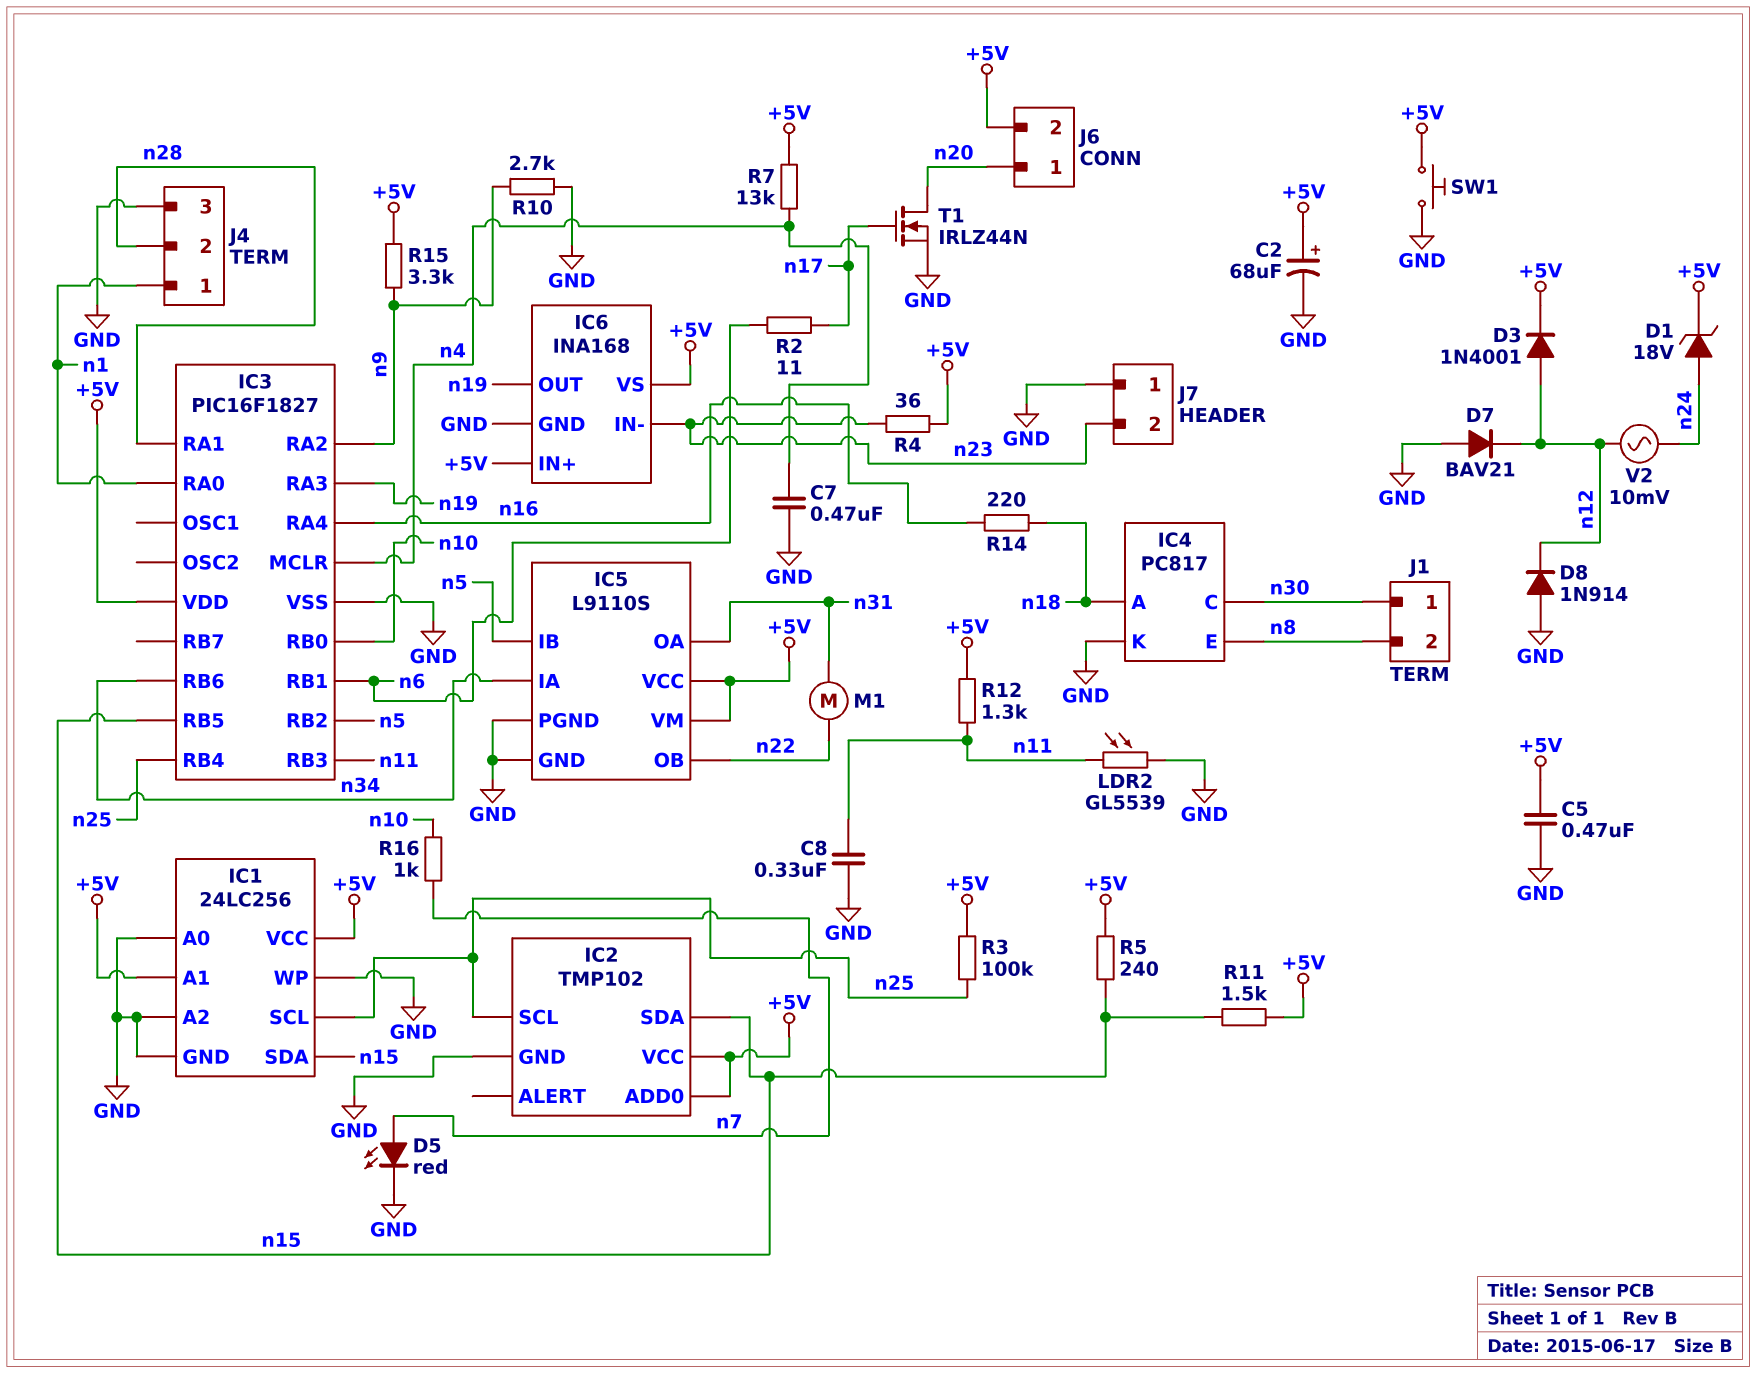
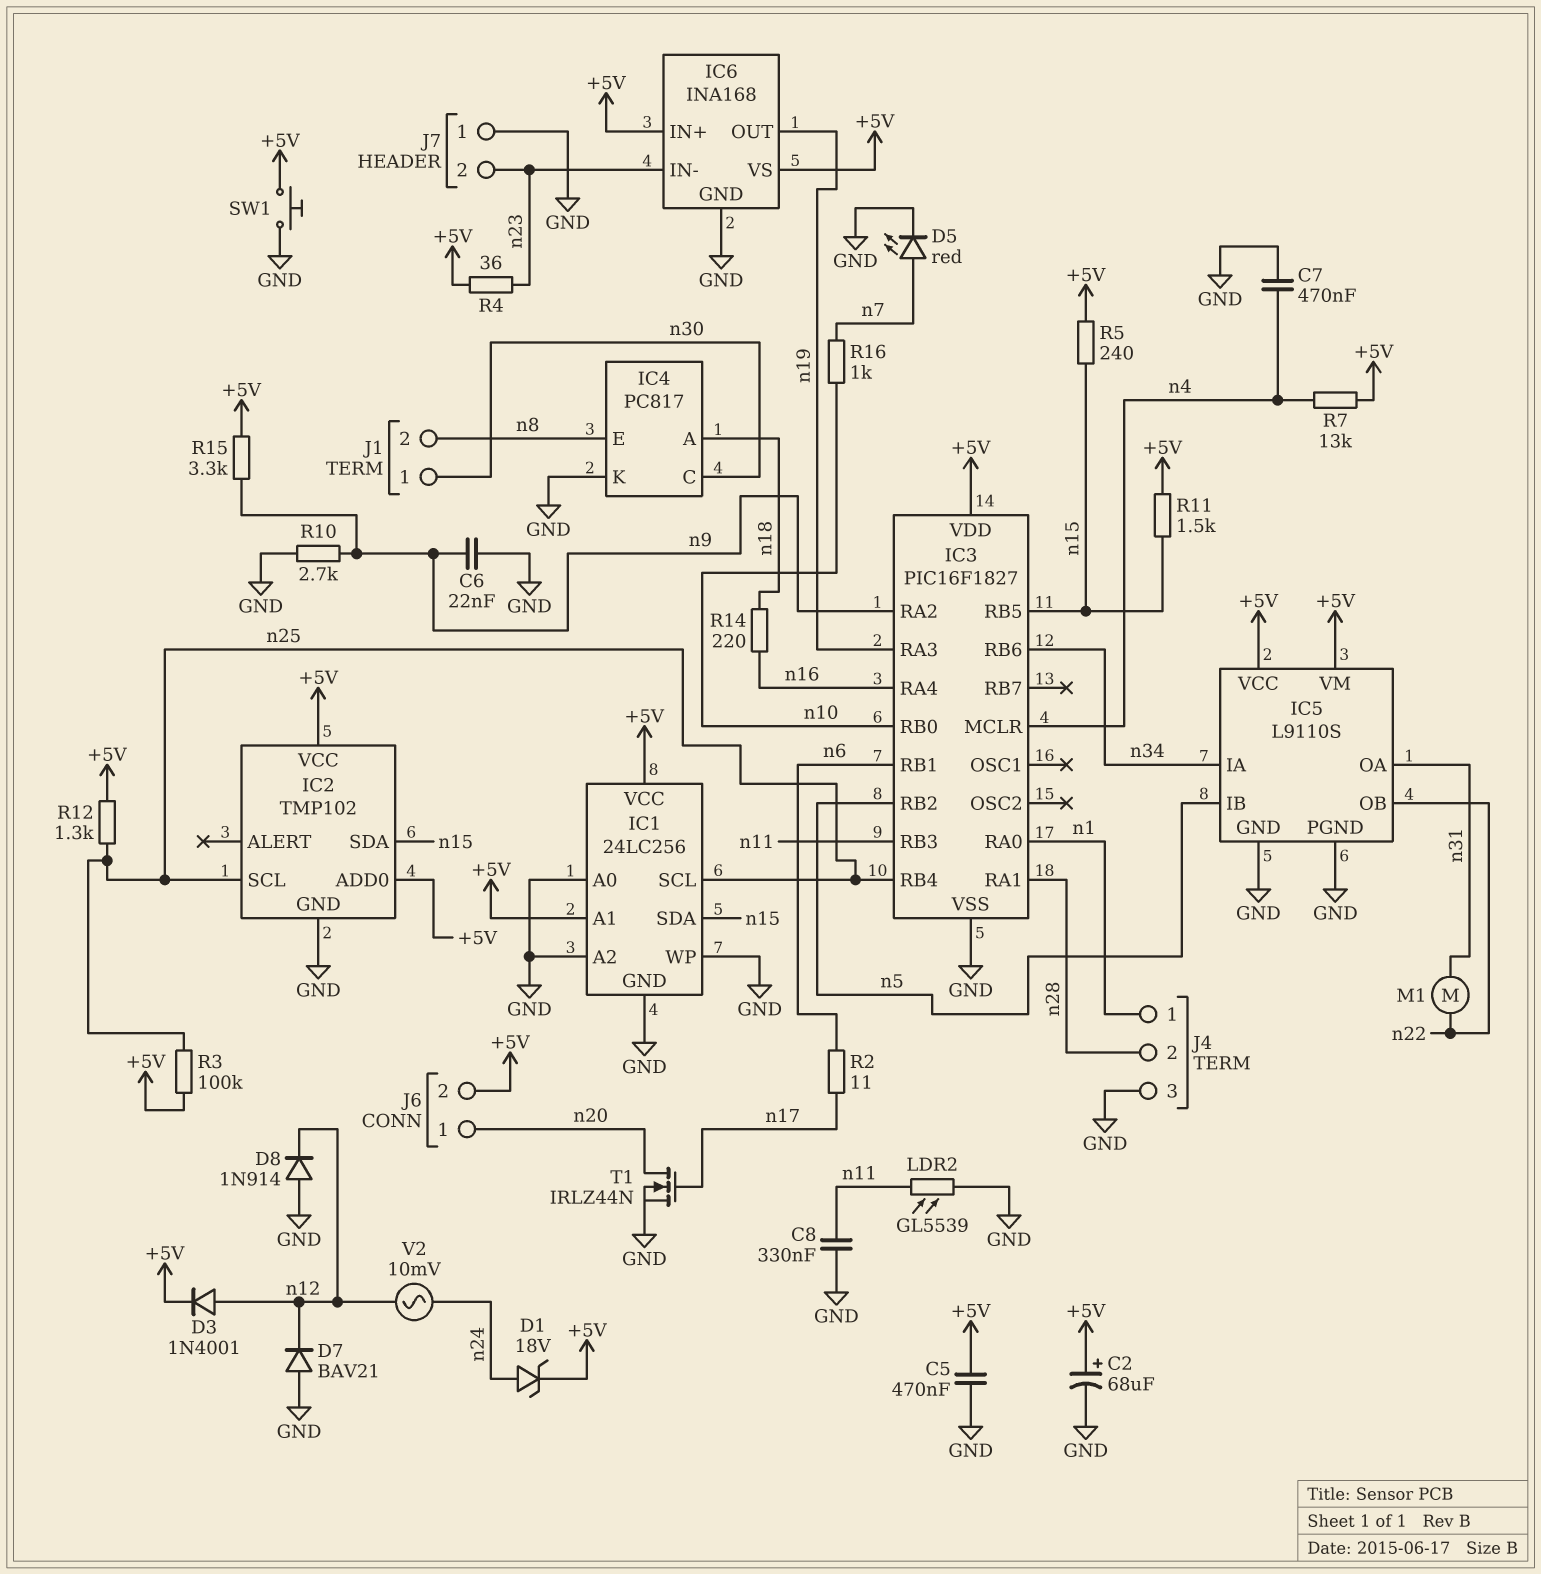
C6: none -> 22nF (GND, n9)
R12: 1.3k (+5V, n11) -> 1.3k (+5V, n25)

